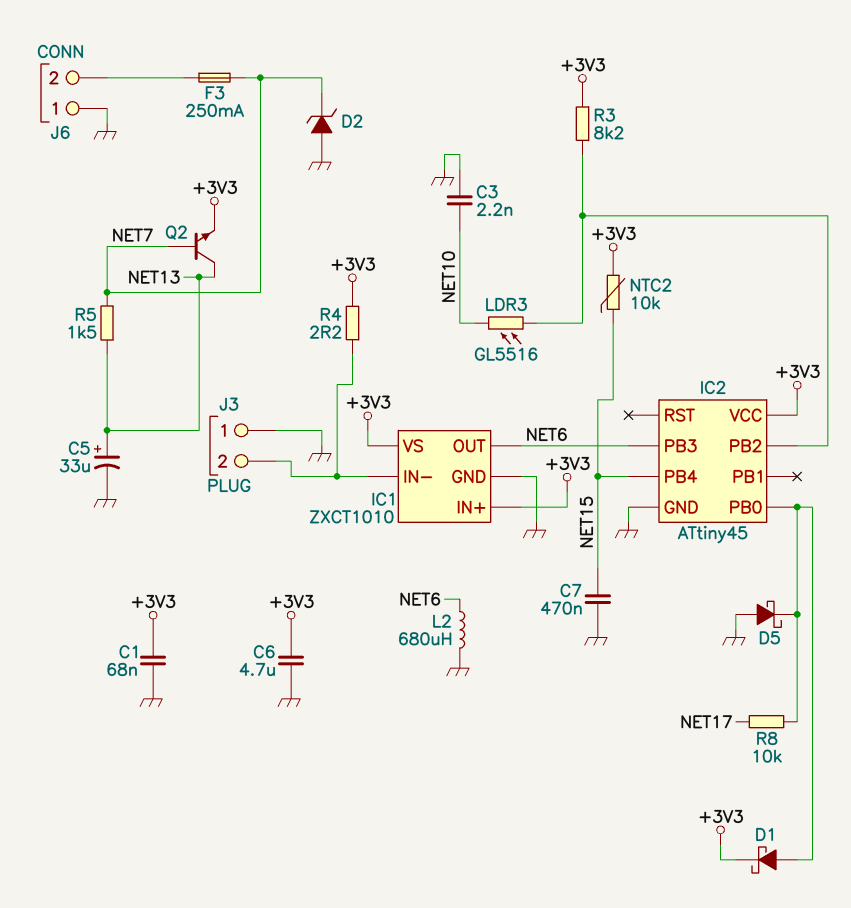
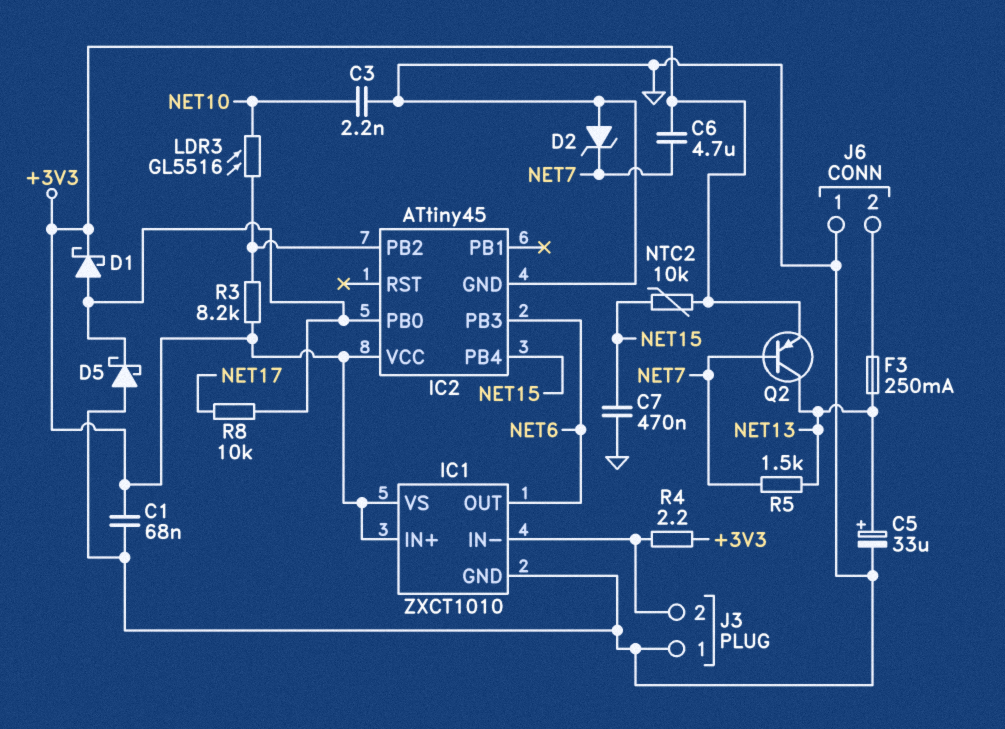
C6: 4.7uF (+3V3, GND) -> 4.7uF (+3V3, NET7)
F3: 250mA (J6/2, NET7) -> 250mA (J6/2, NET13)
L2: 680uH (GND, NET6) -> none
Q2: NPN (B NET7, C NET13, E +3V3) -> PNP (B NET7, C NET13, E +3V3)

